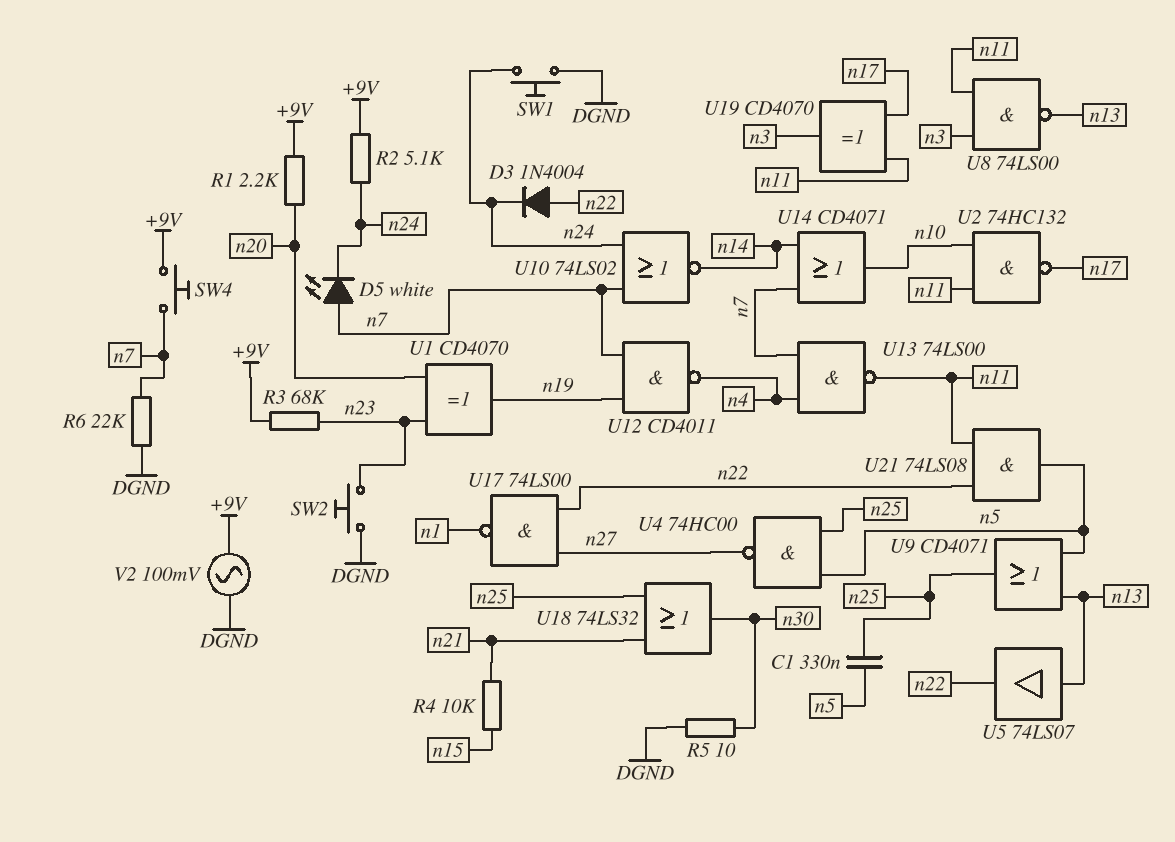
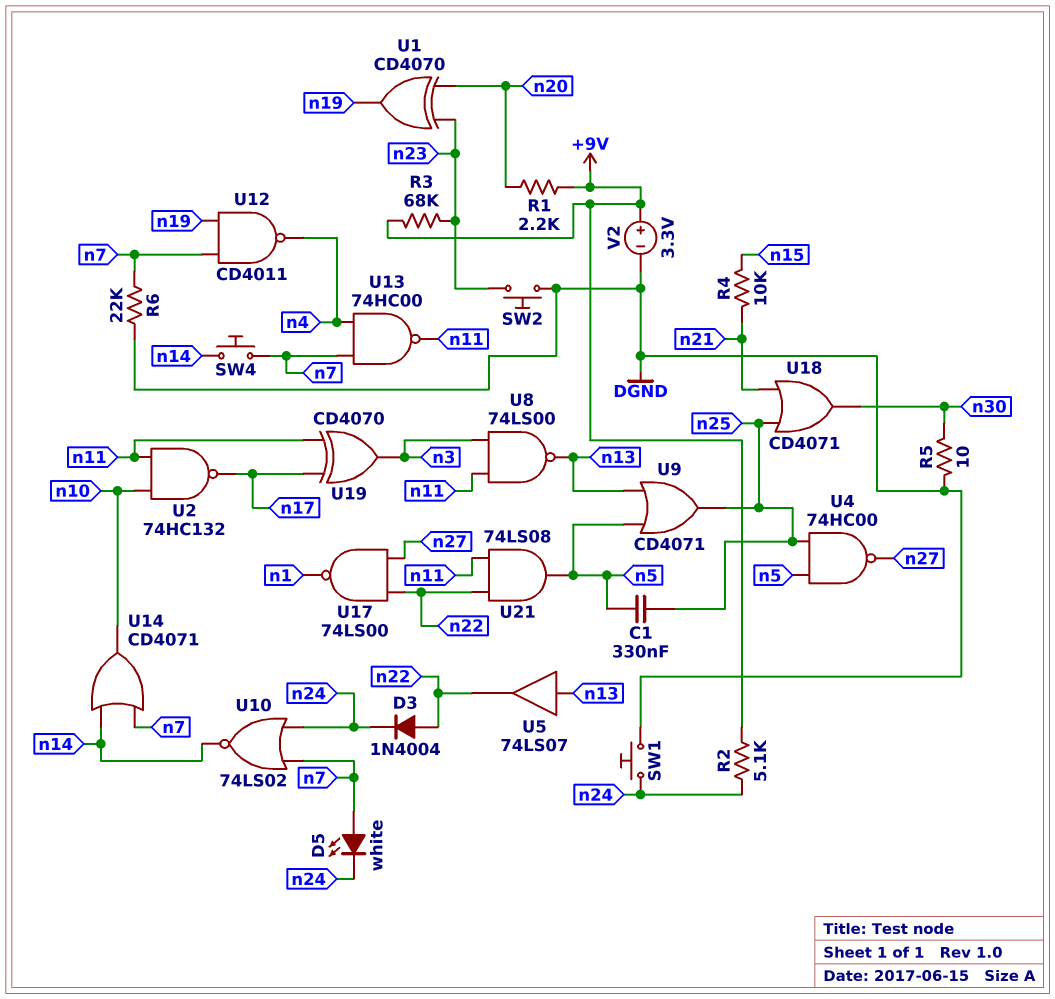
SW4: button (+9V, n7) -> button (n7, n14)
U13: NAND 74LS00 (in n4, in n7, out n11) -> NAND 74HC00 (in n4, in n7, out n11)
U18: OR 74LS32 (in n21, in n25, out n30) -> OR CD4071 (in n21, in n25, out n30)
V2: AC 100mV (+9V, DGND) -> 3.3V (plus +9V, minus DGND)

